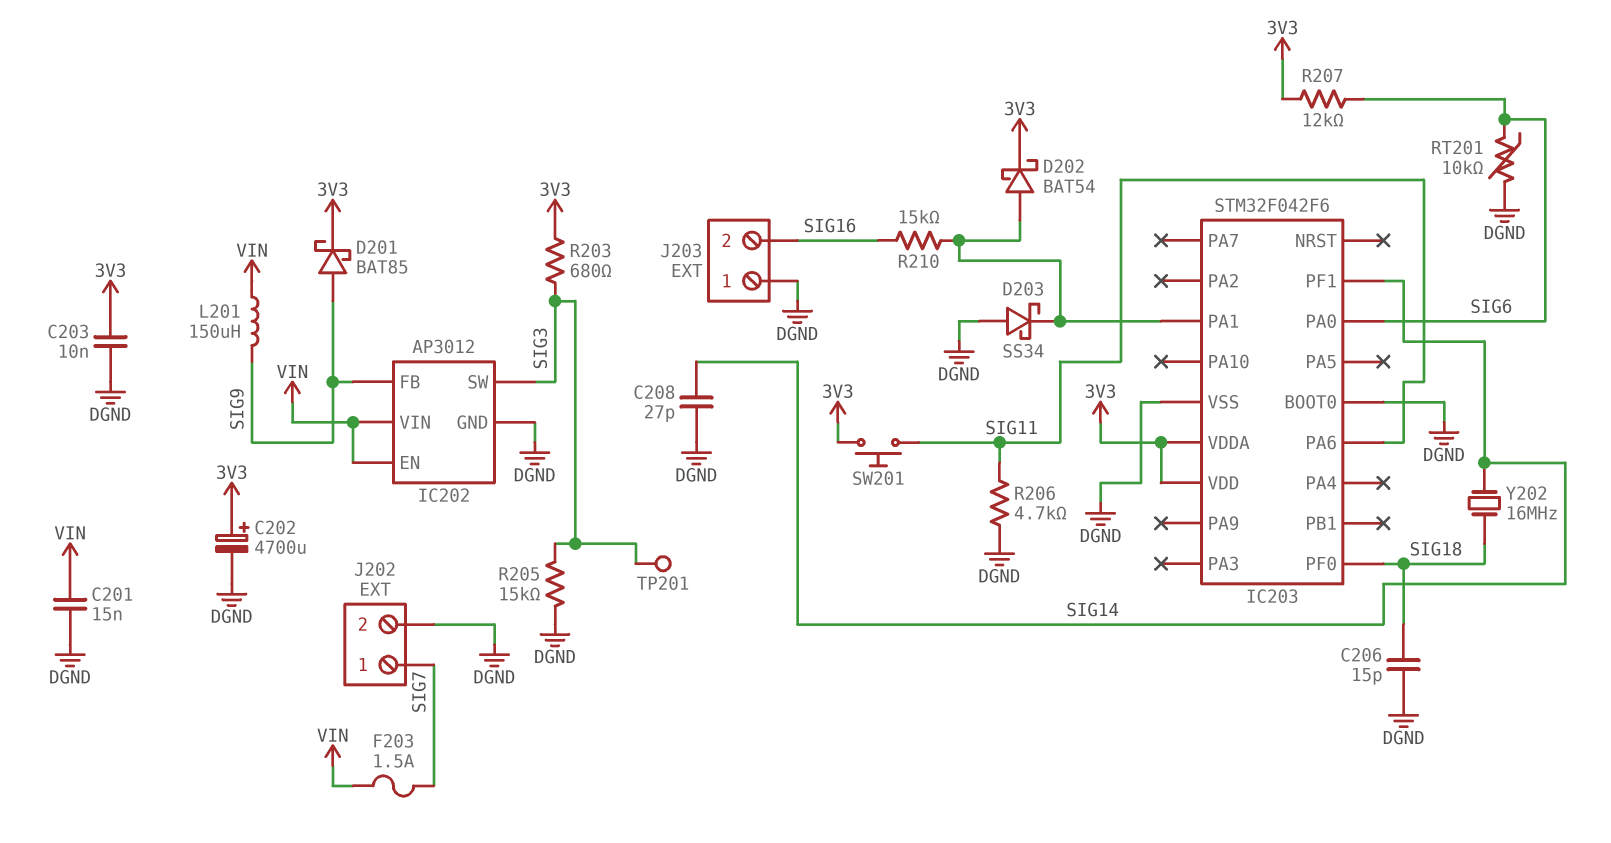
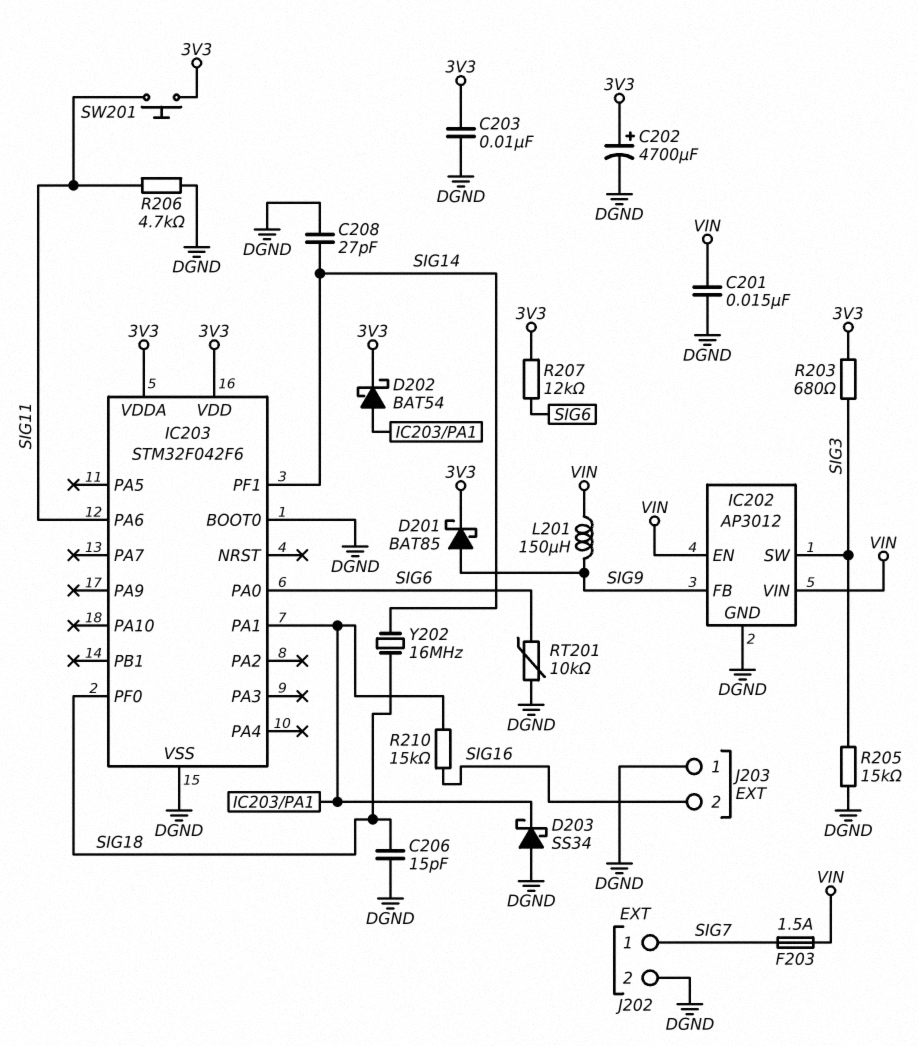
TP201: test point (SIG3) -> none

